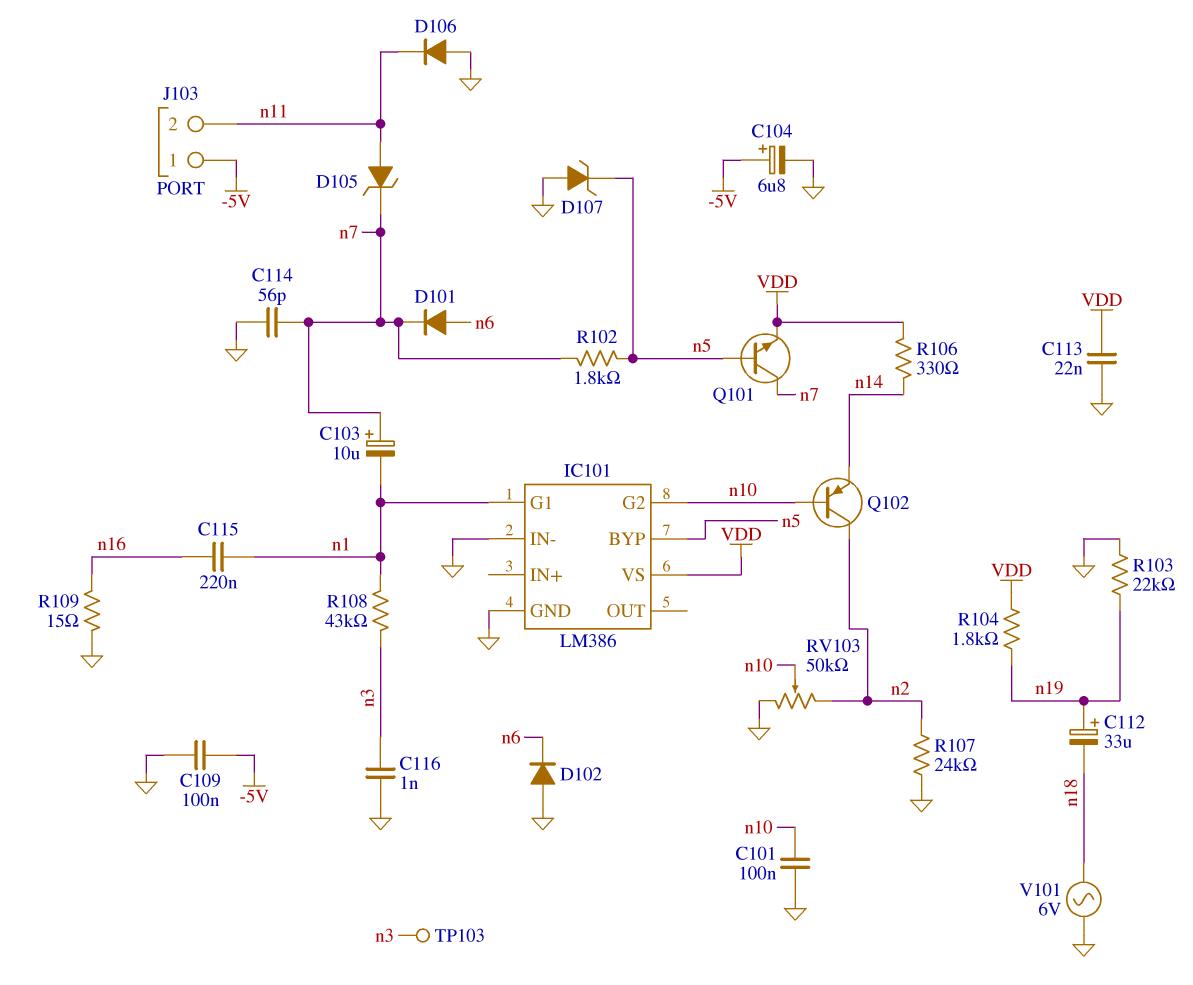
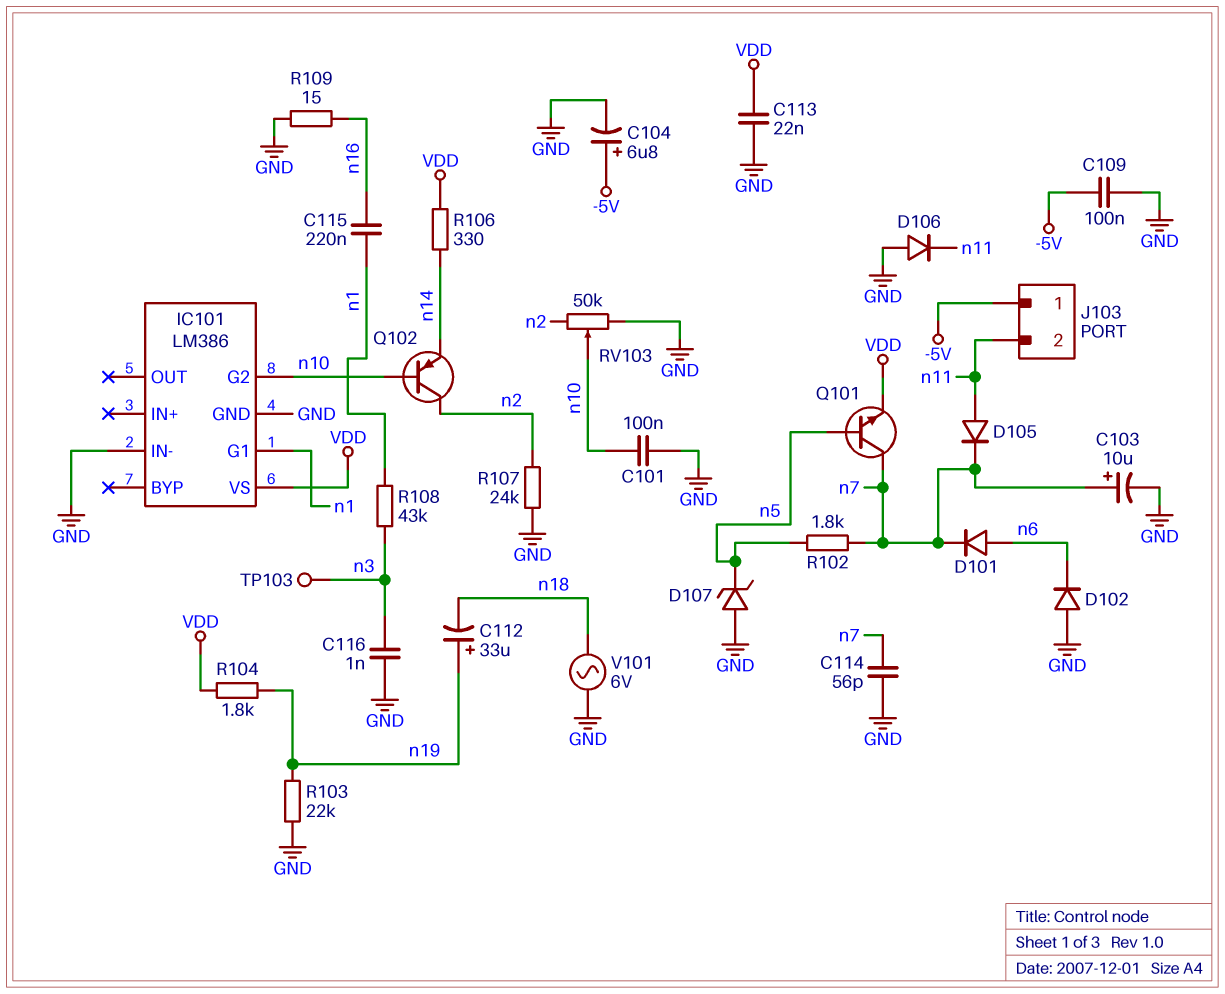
C103: 10uF (plus n7, minus n1) -> 10uF (plus n7, minus GND)
D105: zener (A n11, K n7) -> diode (A n11, K n7)
IC101 pin BYP: n5 -> none

